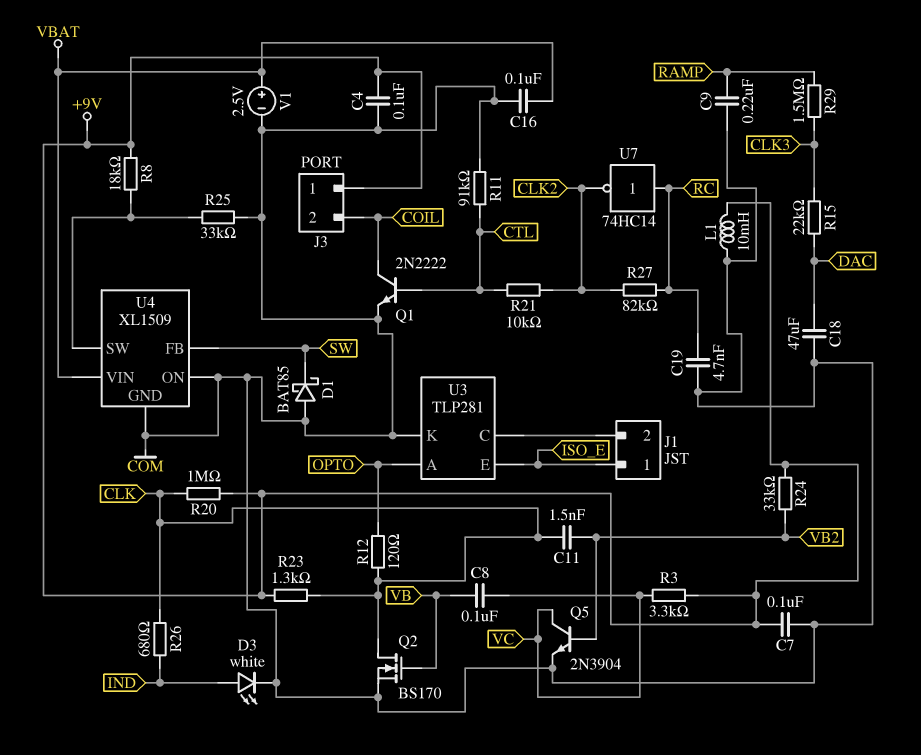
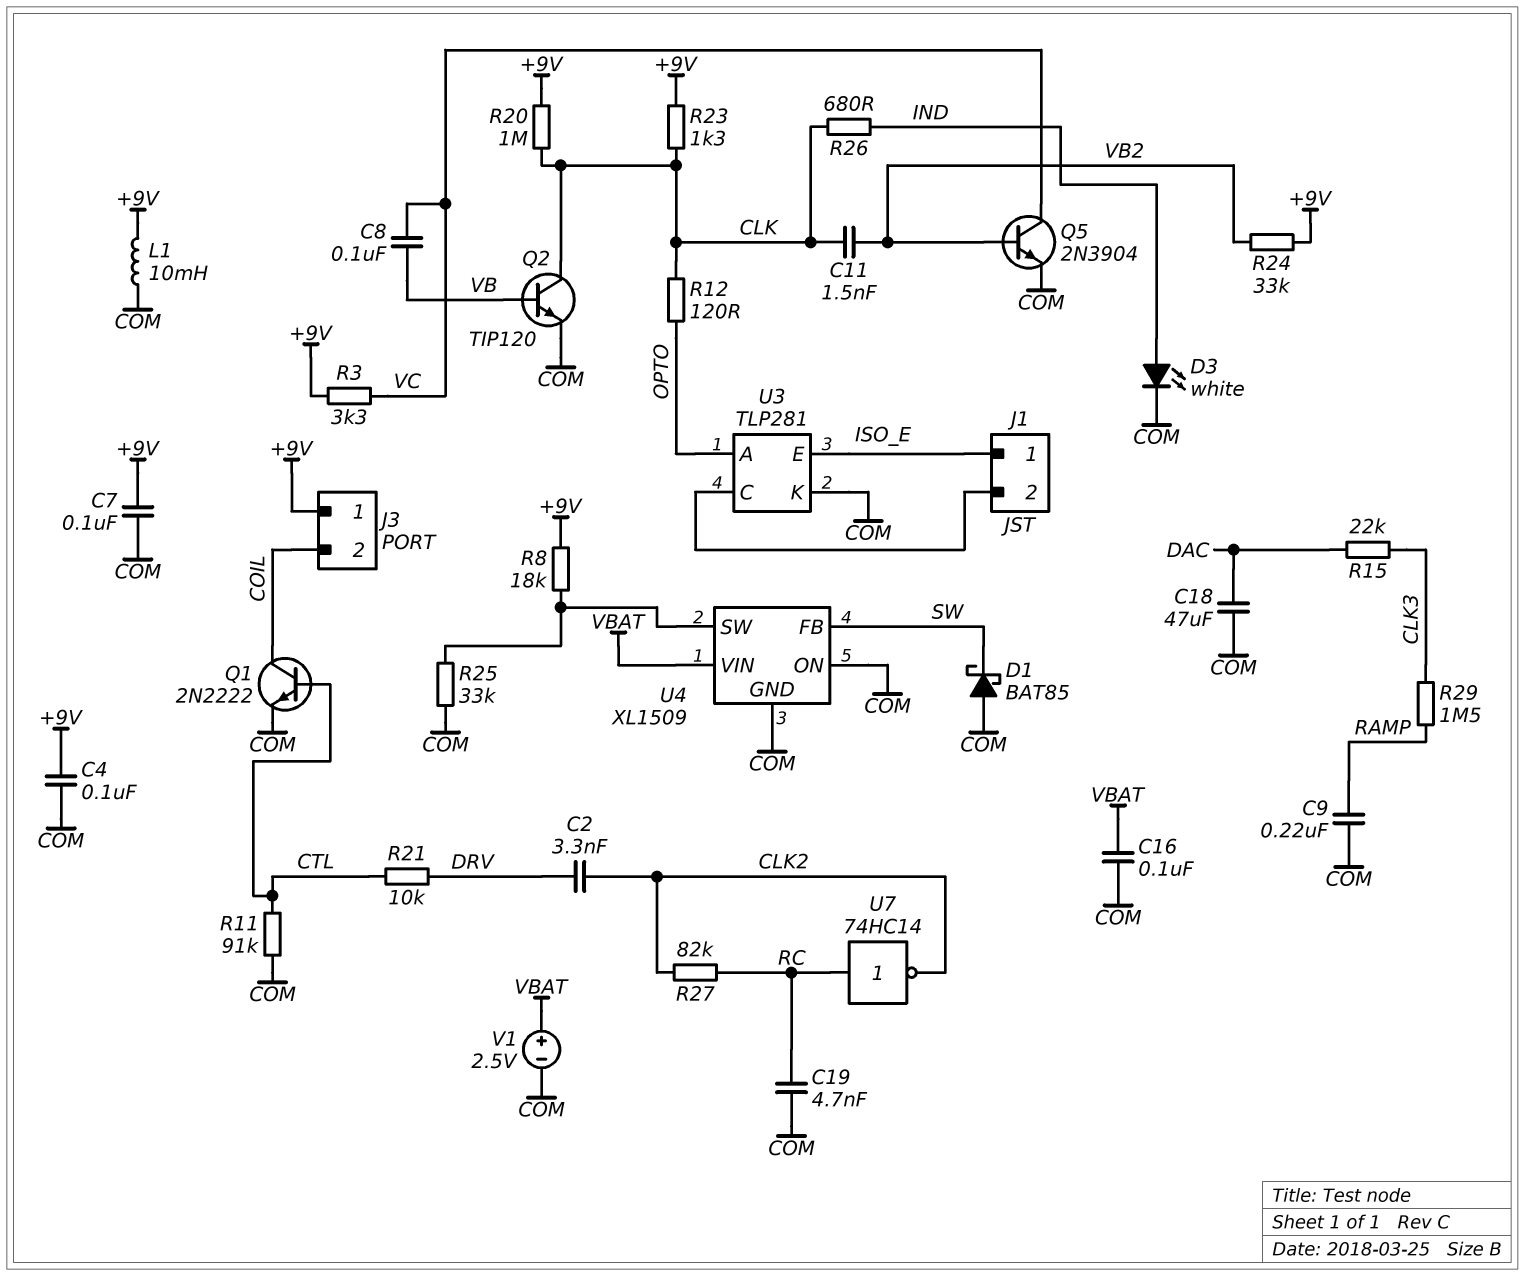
C2: none -> 3.3nF (CLK2, DRV)
Q2: NMOS BS170 (G VB, D CLK, S COM) -> NPN TIP120 (B VB, C CLK, E COM)
R21: 10k (CLK2, CTL) -> 10k (CTL, DRV)

